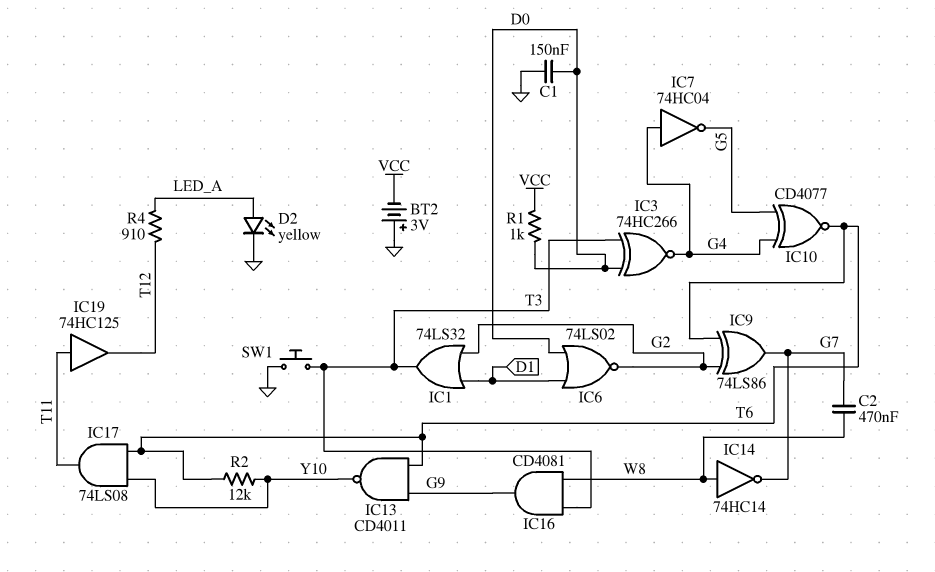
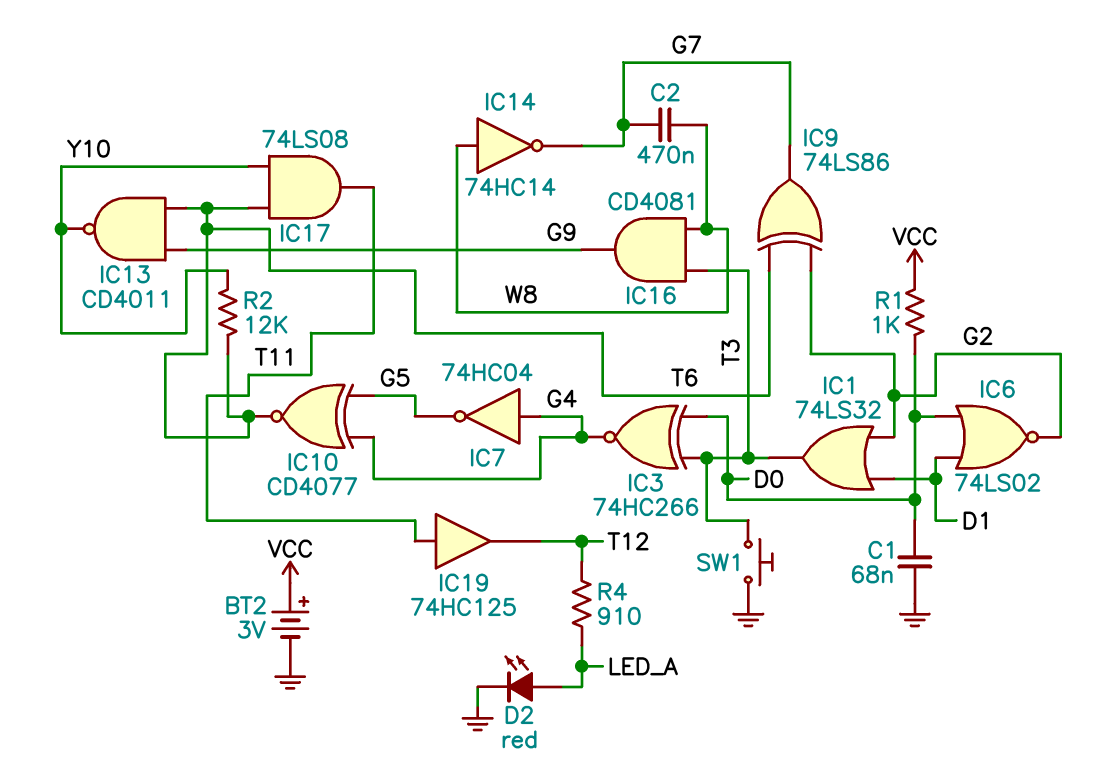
BT2: 3V (plus GND, minus VCC) -> 3V (plus VCC, minus GND)
C1: 150nF (D0, GND) -> 68nF (D0, GND)
D2: LED yellow (A LED_A, K GND) -> LED red (A LED_A, K GND)

